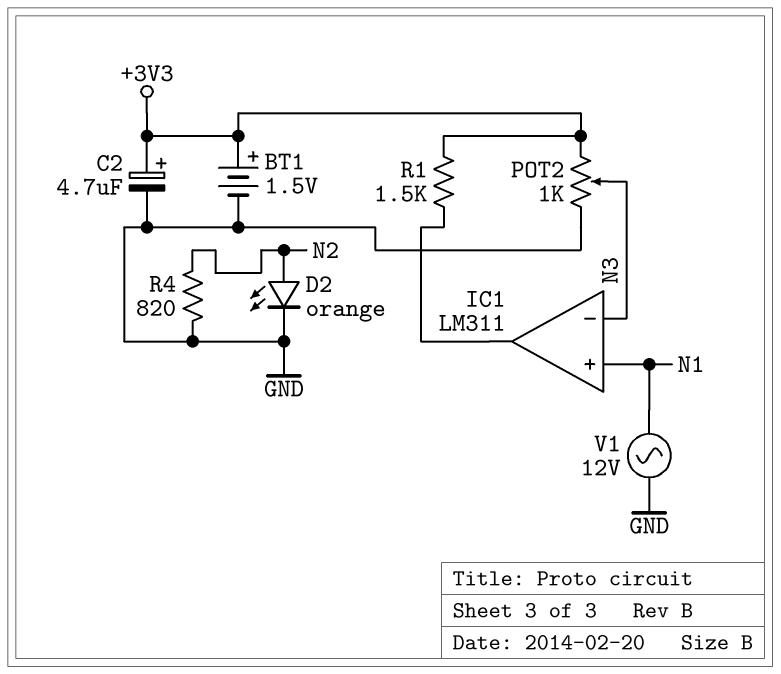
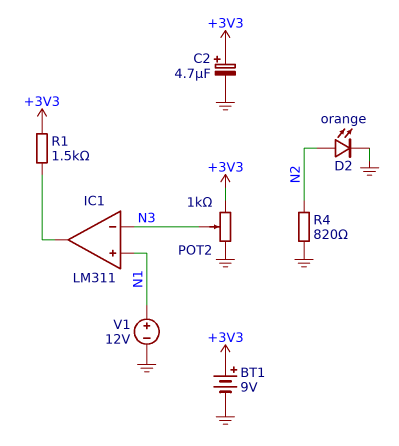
BT1: 1.5V (plus +3V3, minus GND) -> 9V (plus +3V3, minus GND)
V1: AC 12V (GND, N1) -> 12V (plus N1, minus GND)

